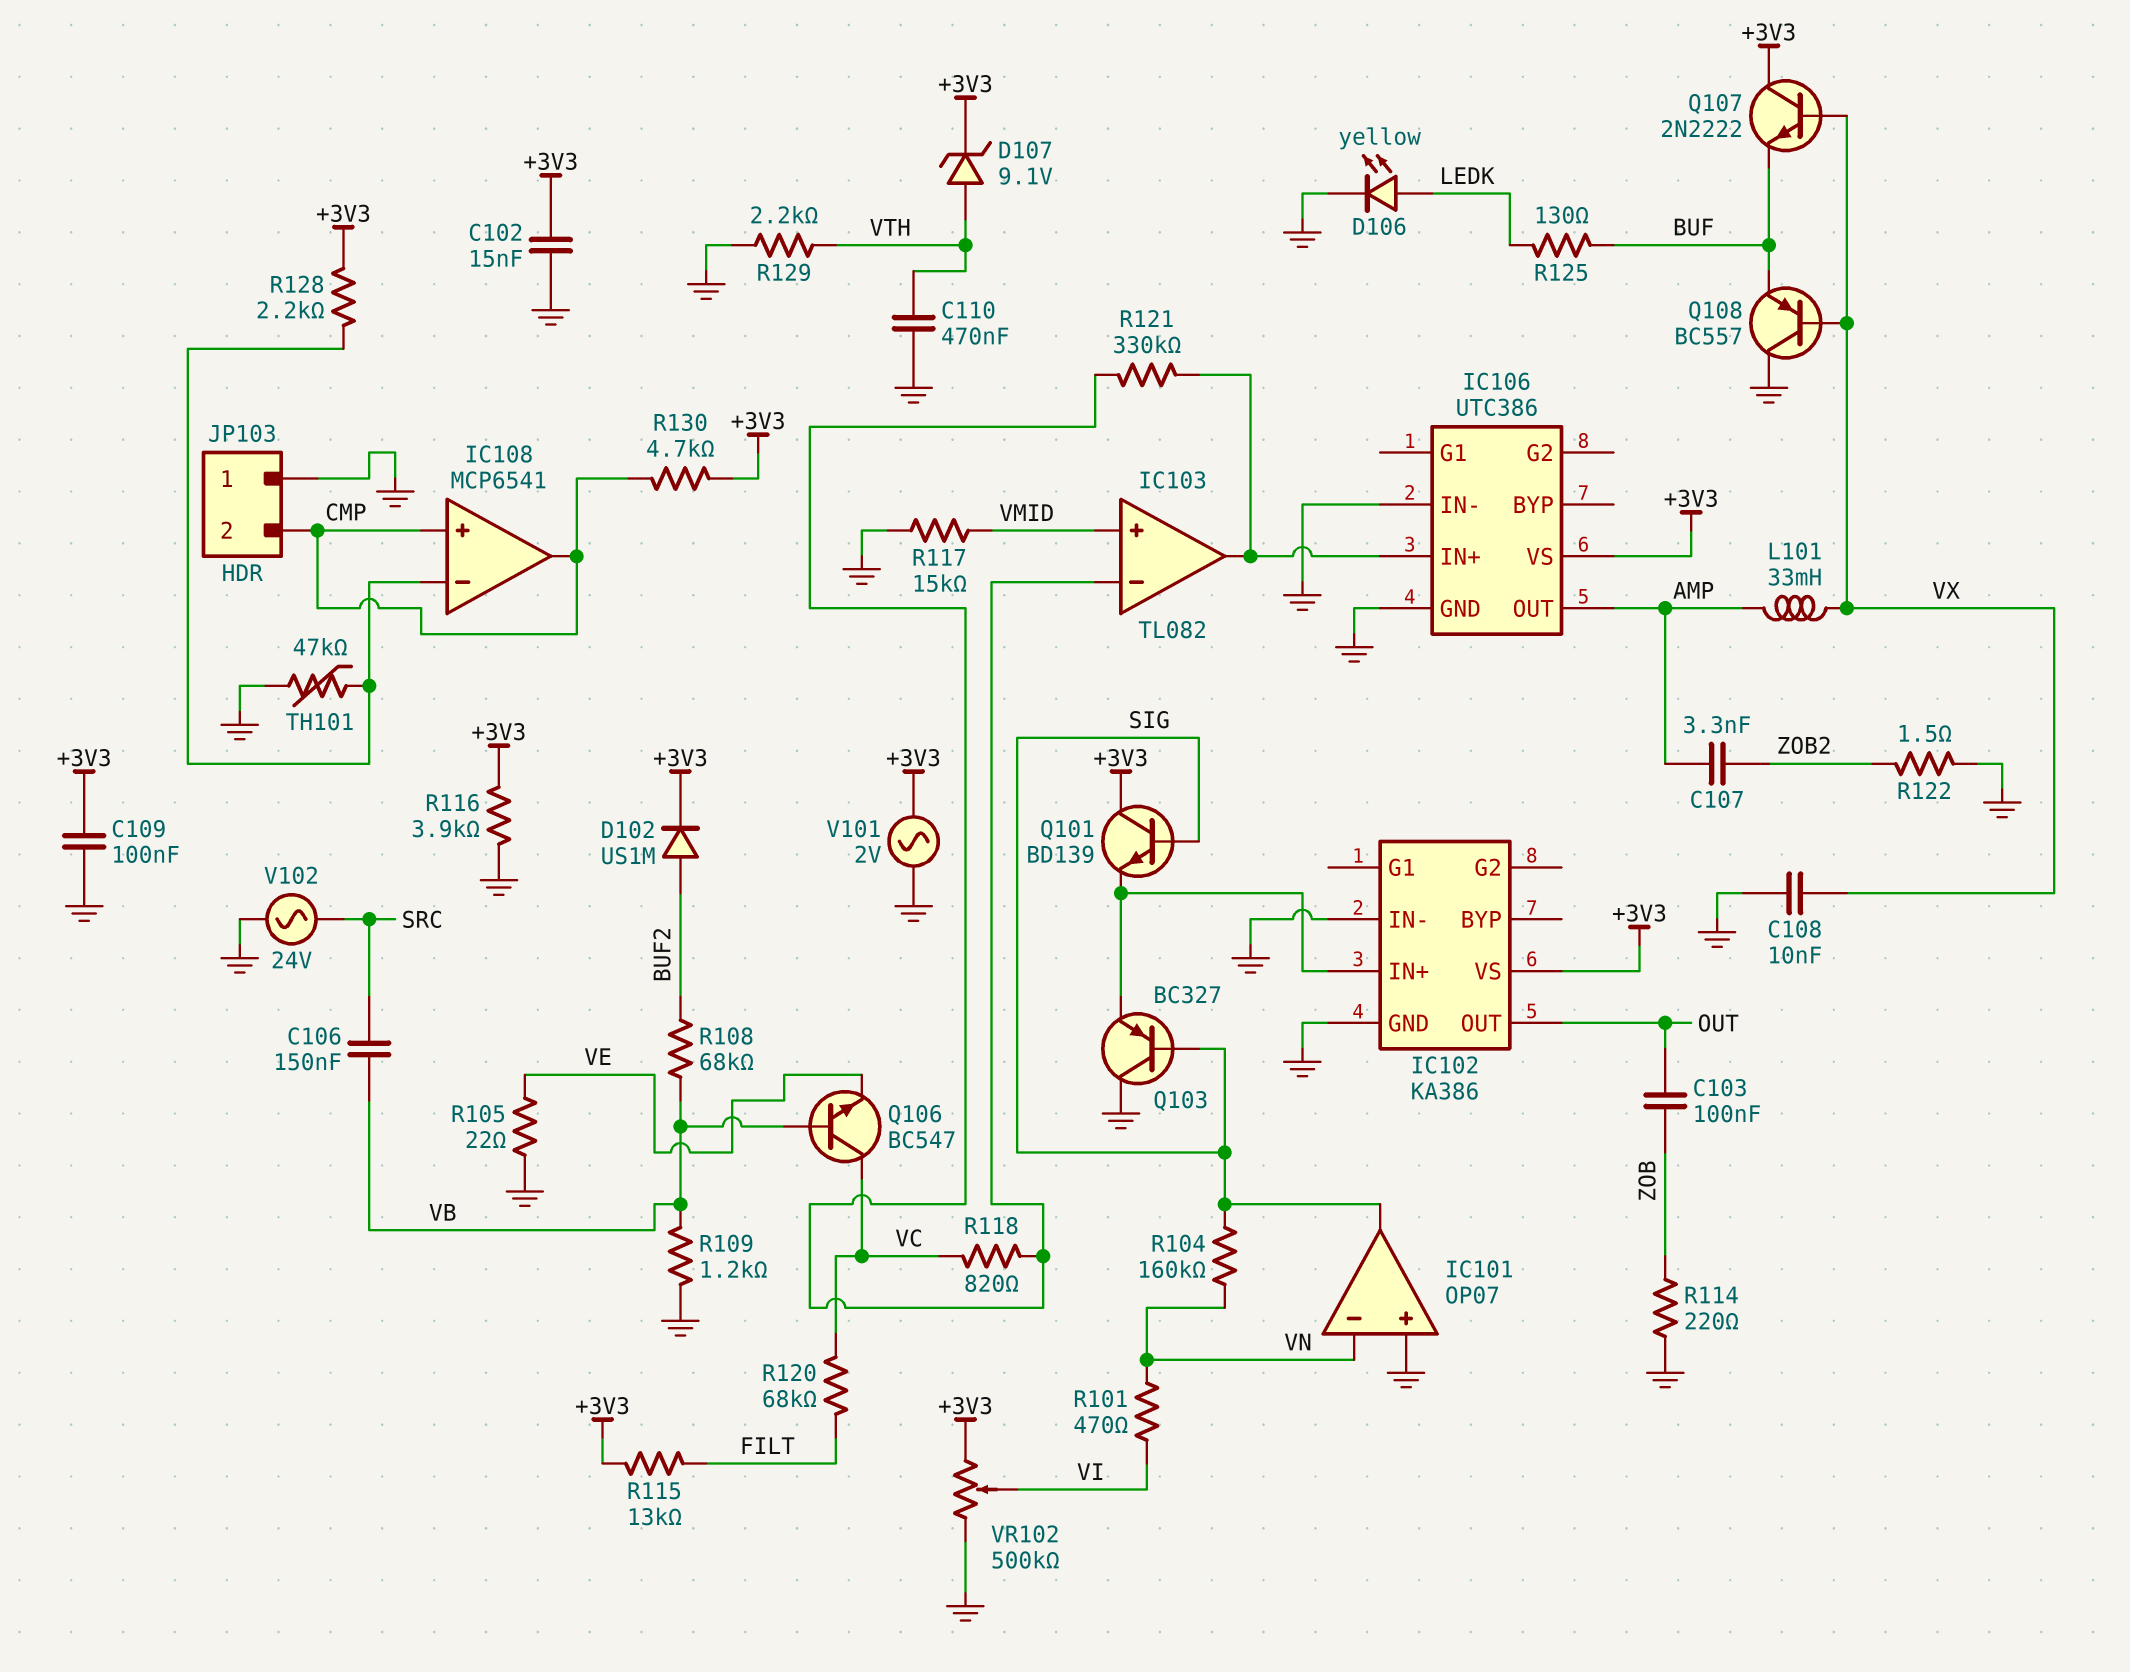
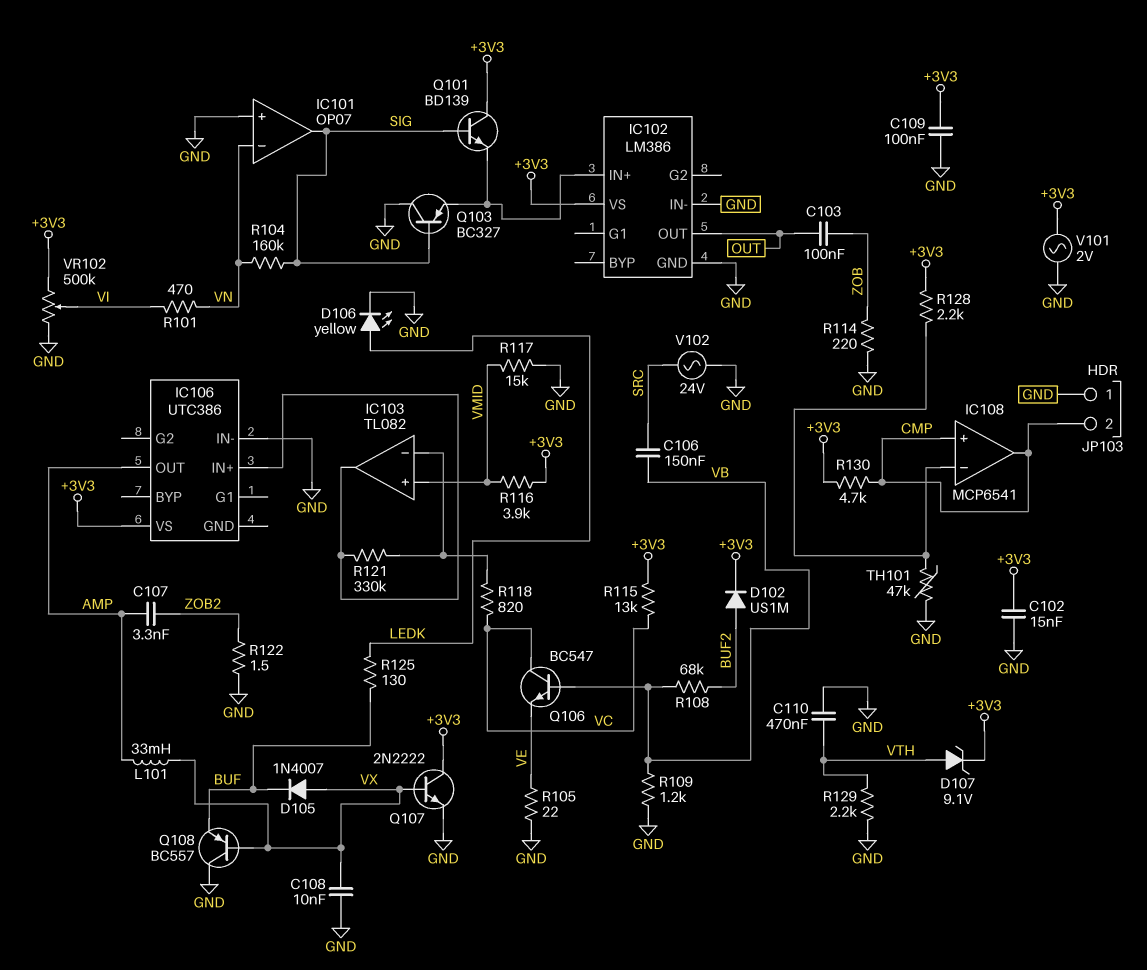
D105: none -> diode 1N4007 (A VX, K BUF)
IC102: KA386 -> LM386
IC106 pin GND: GND -> none
Q107: NPN 2N2222 (B VX, C +3V3, E BUF) -> NPN 2N2222 (B VX, C +3V3, E GND)
R115: 13k (+3V3, FILT) -> 13k (+3V3, VC)
R116: 3.9k (+3V3, GND) -> 3.9k (+3V3, VMID)
R120: 68k (FILT, VC) -> none

